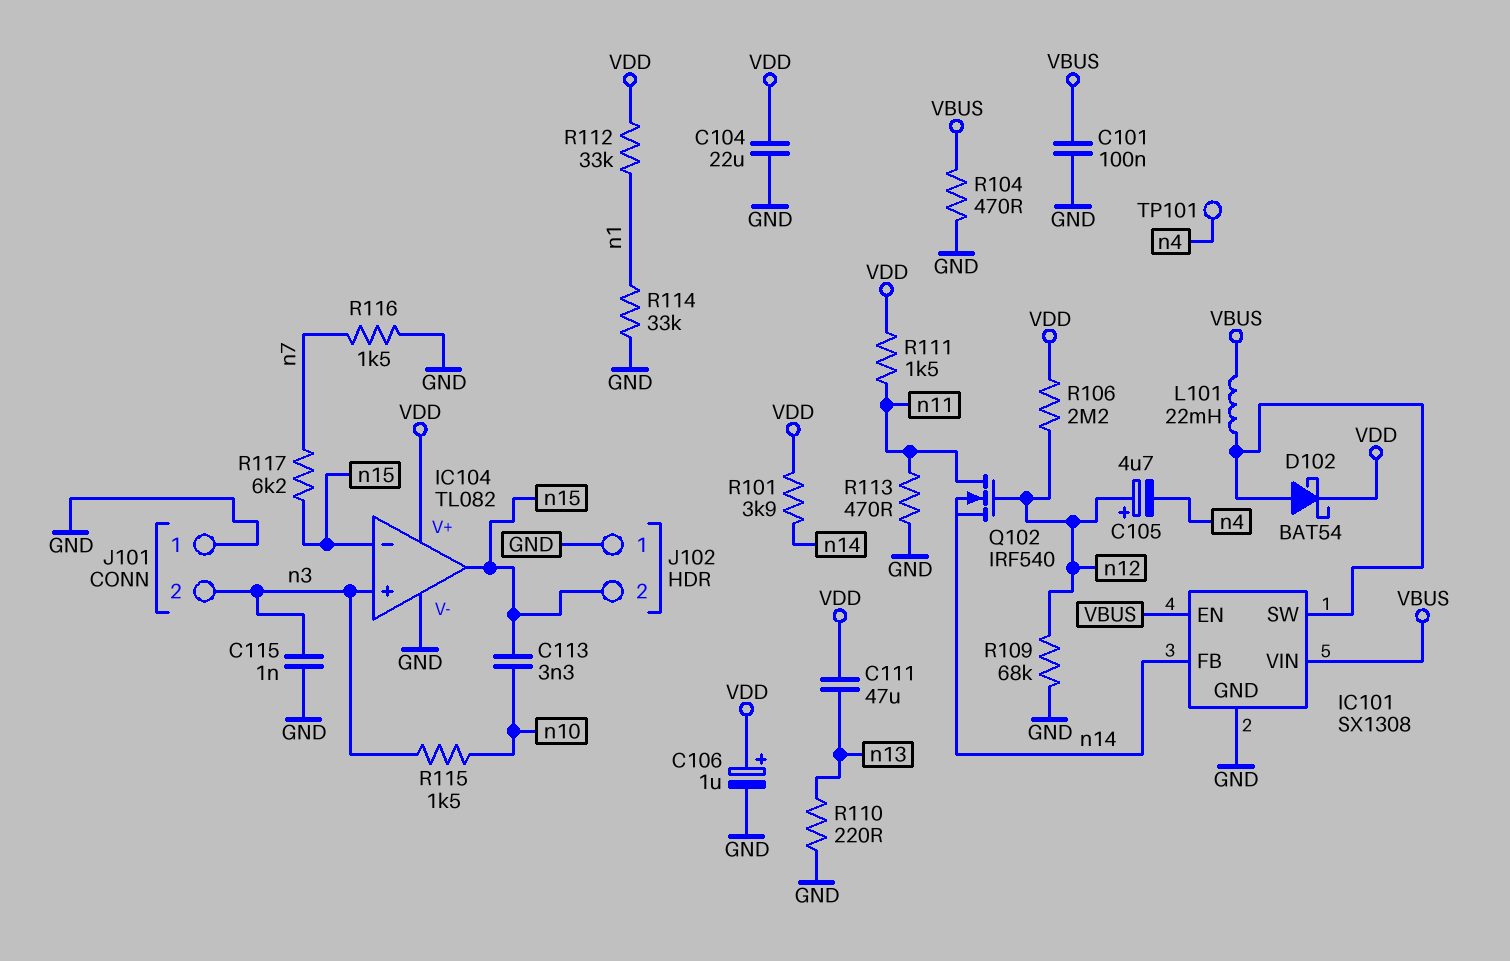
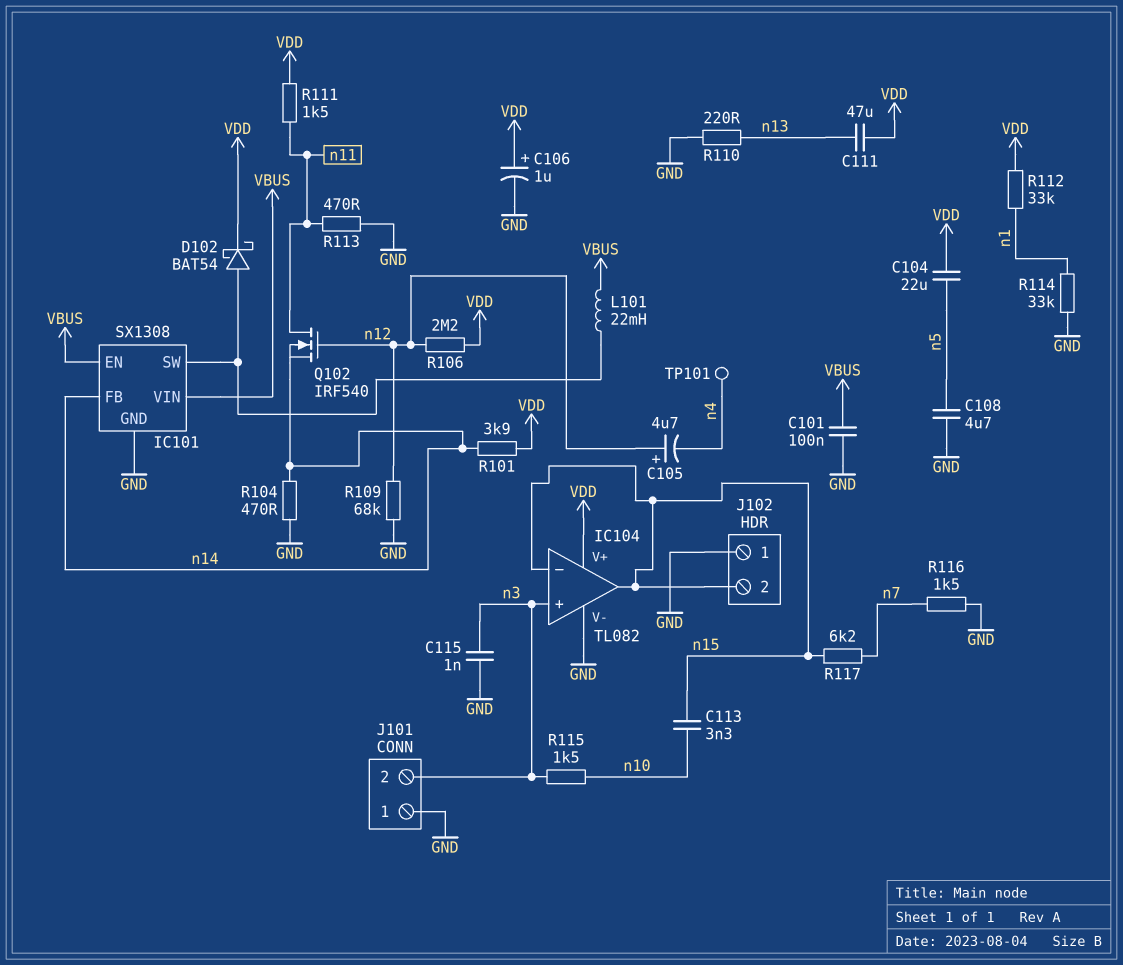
C104: 22uF (GND, VDD) -> 22uF (VDD, n5)
C108: none -> 4.7uF (GND, n5)
R104: 470 (GND, VBUS) -> 470 (GND, n14)

